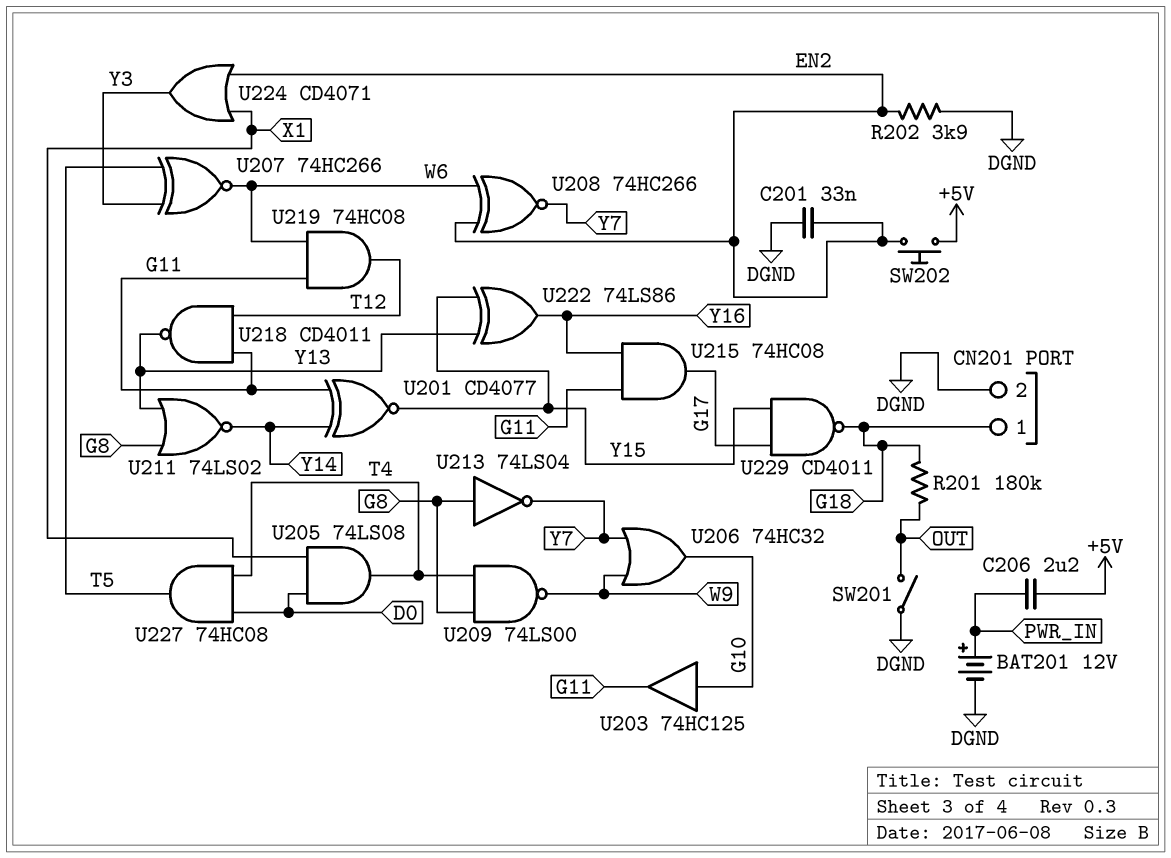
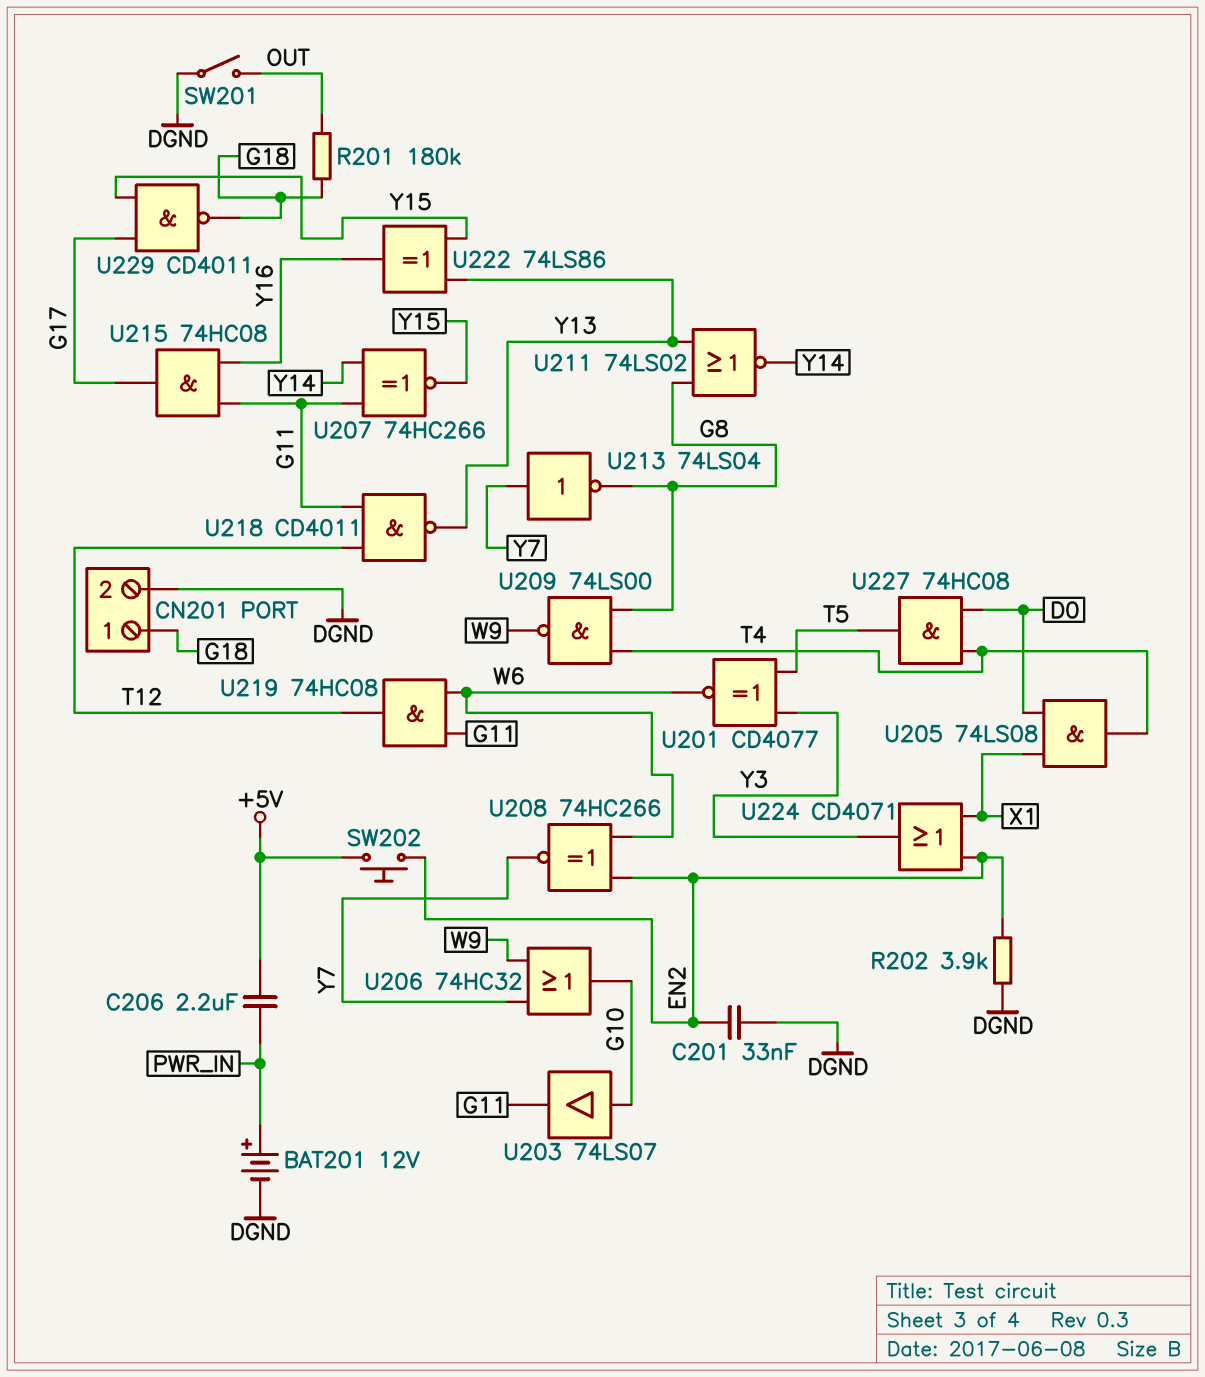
U201: XNOR CD4077 (in G11, in Y14, out Y15) -> XNOR CD4077 (in T5, in Y3, out W6)
U203: buffer 74HC125 (in G10, out G11) -> buffer 74LS07 (in G10, out G11)
U207: XNOR 74HC266 (in T5, in Y3, out W6) -> XNOR 74HC266 (in G11, in Y14, out Y15)
U213: NOT 74LS04 (in G8, out Y7) -> NOT 74LS04 (in Y7, out G8)

